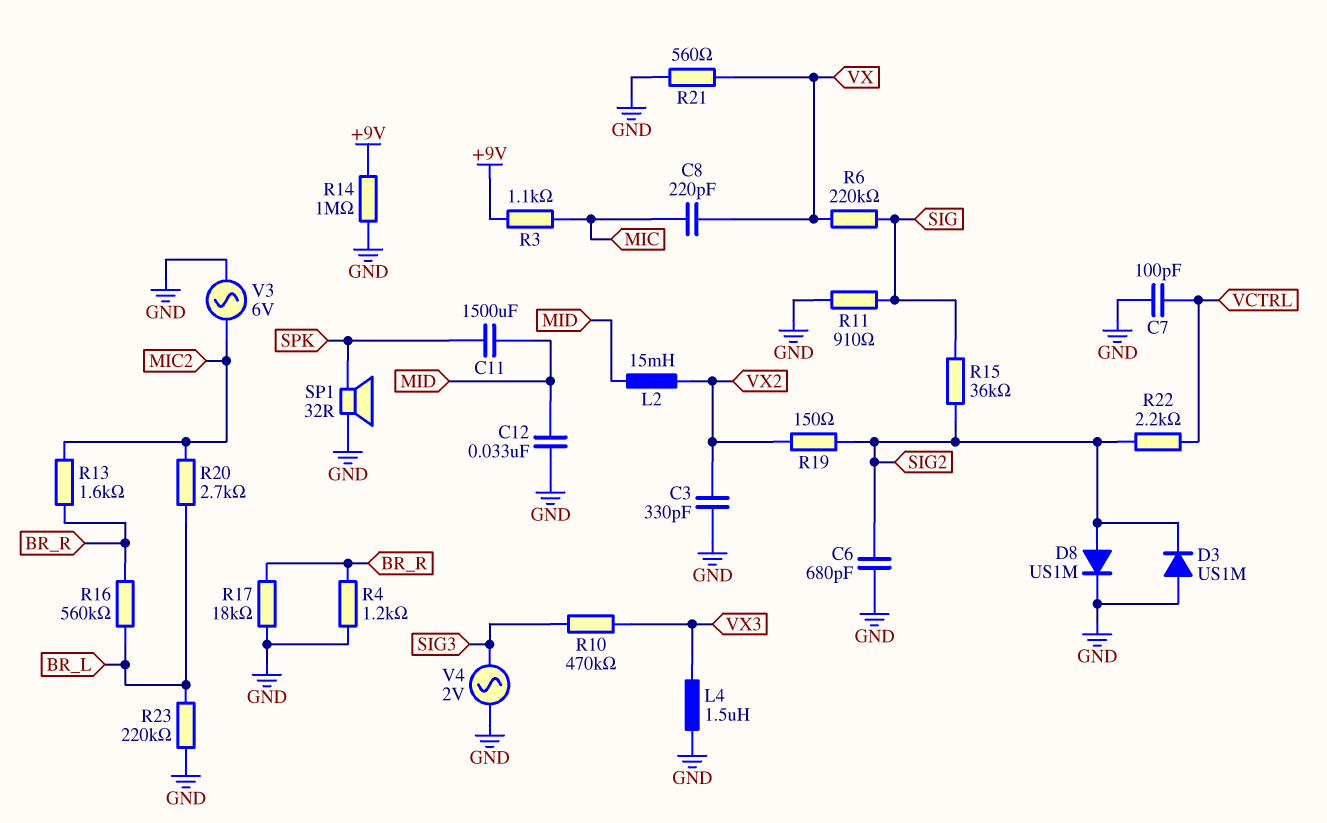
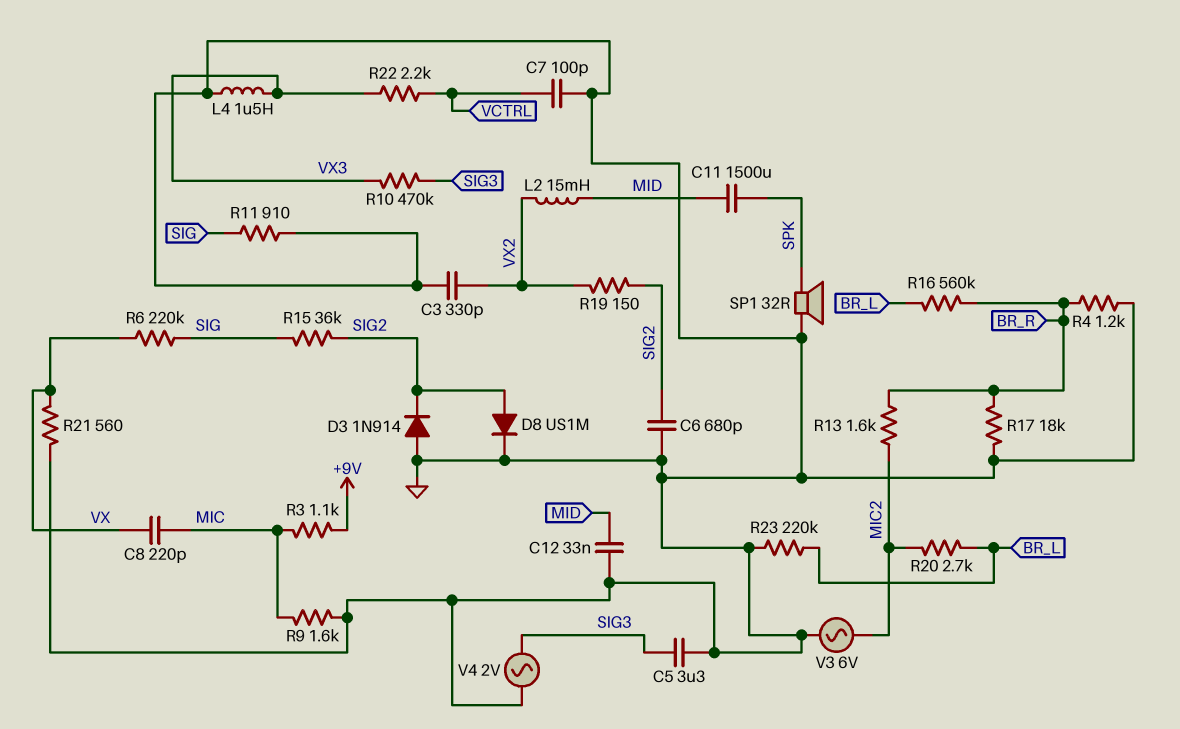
C5: none -> 3.3uF (GND, SIG3)
D3: diode US1M (A GND, K SIG2) -> diode 1N914 (A GND, K SIG2)
R9: none -> 1.6k (GND, MIC)
R14: 1M (+9V, GND) -> none
R22: 2.2k (SIG2, VCTRL) -> 2.2k (VCTRL, VX3)

